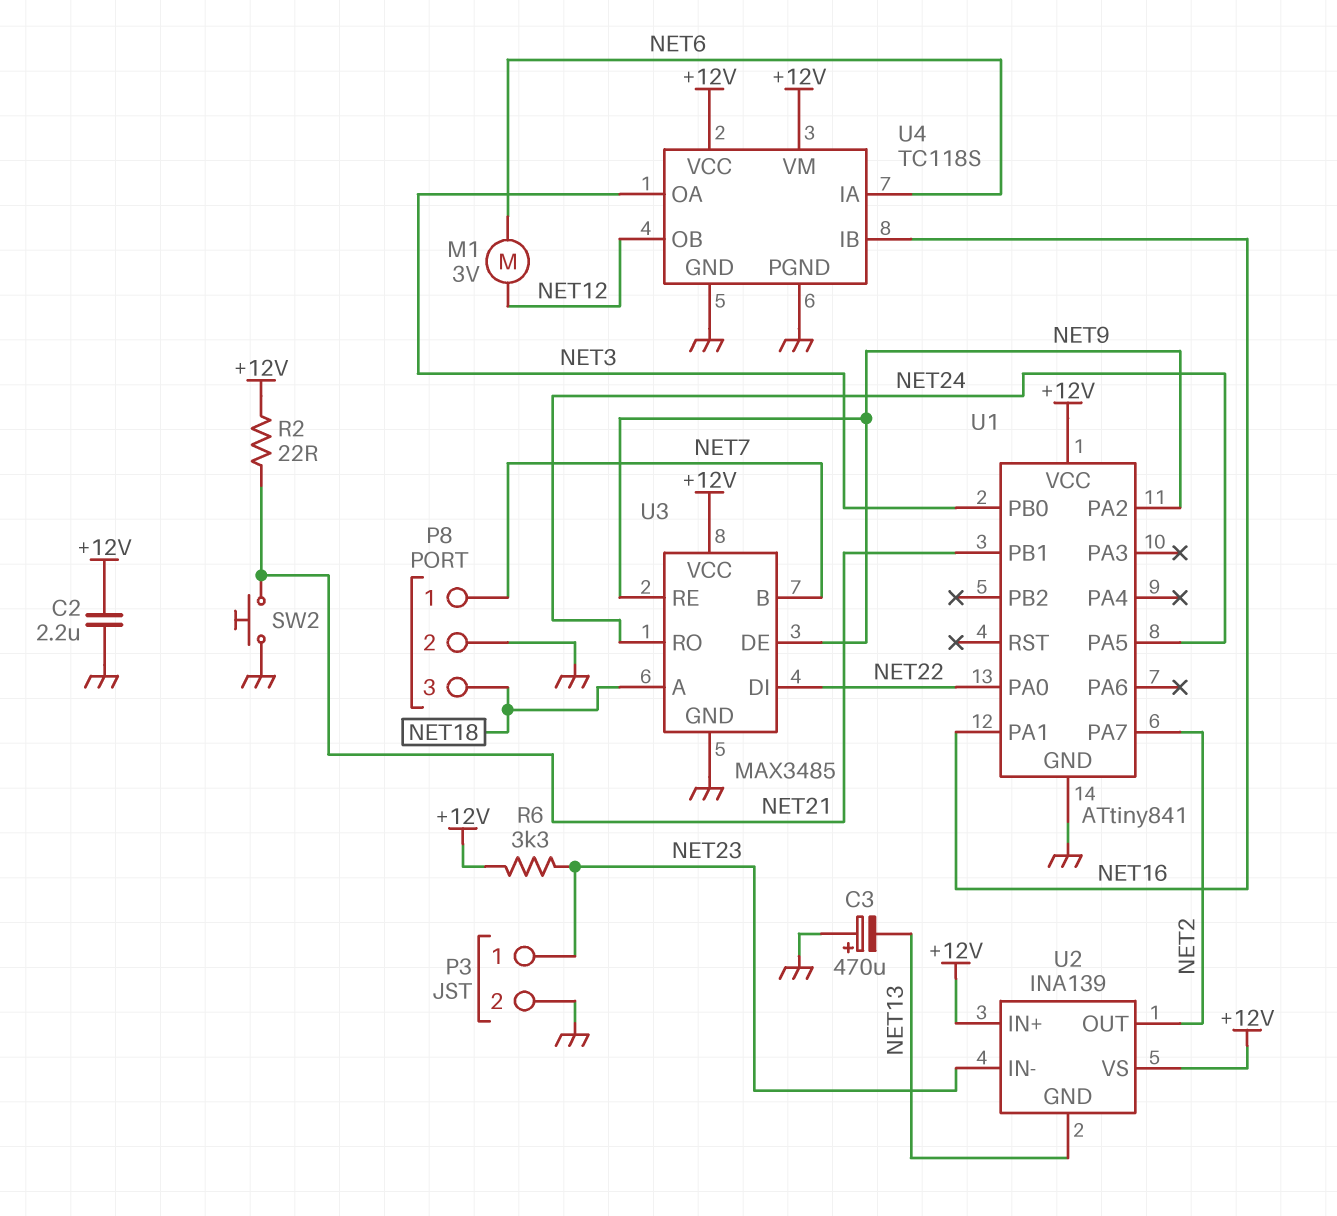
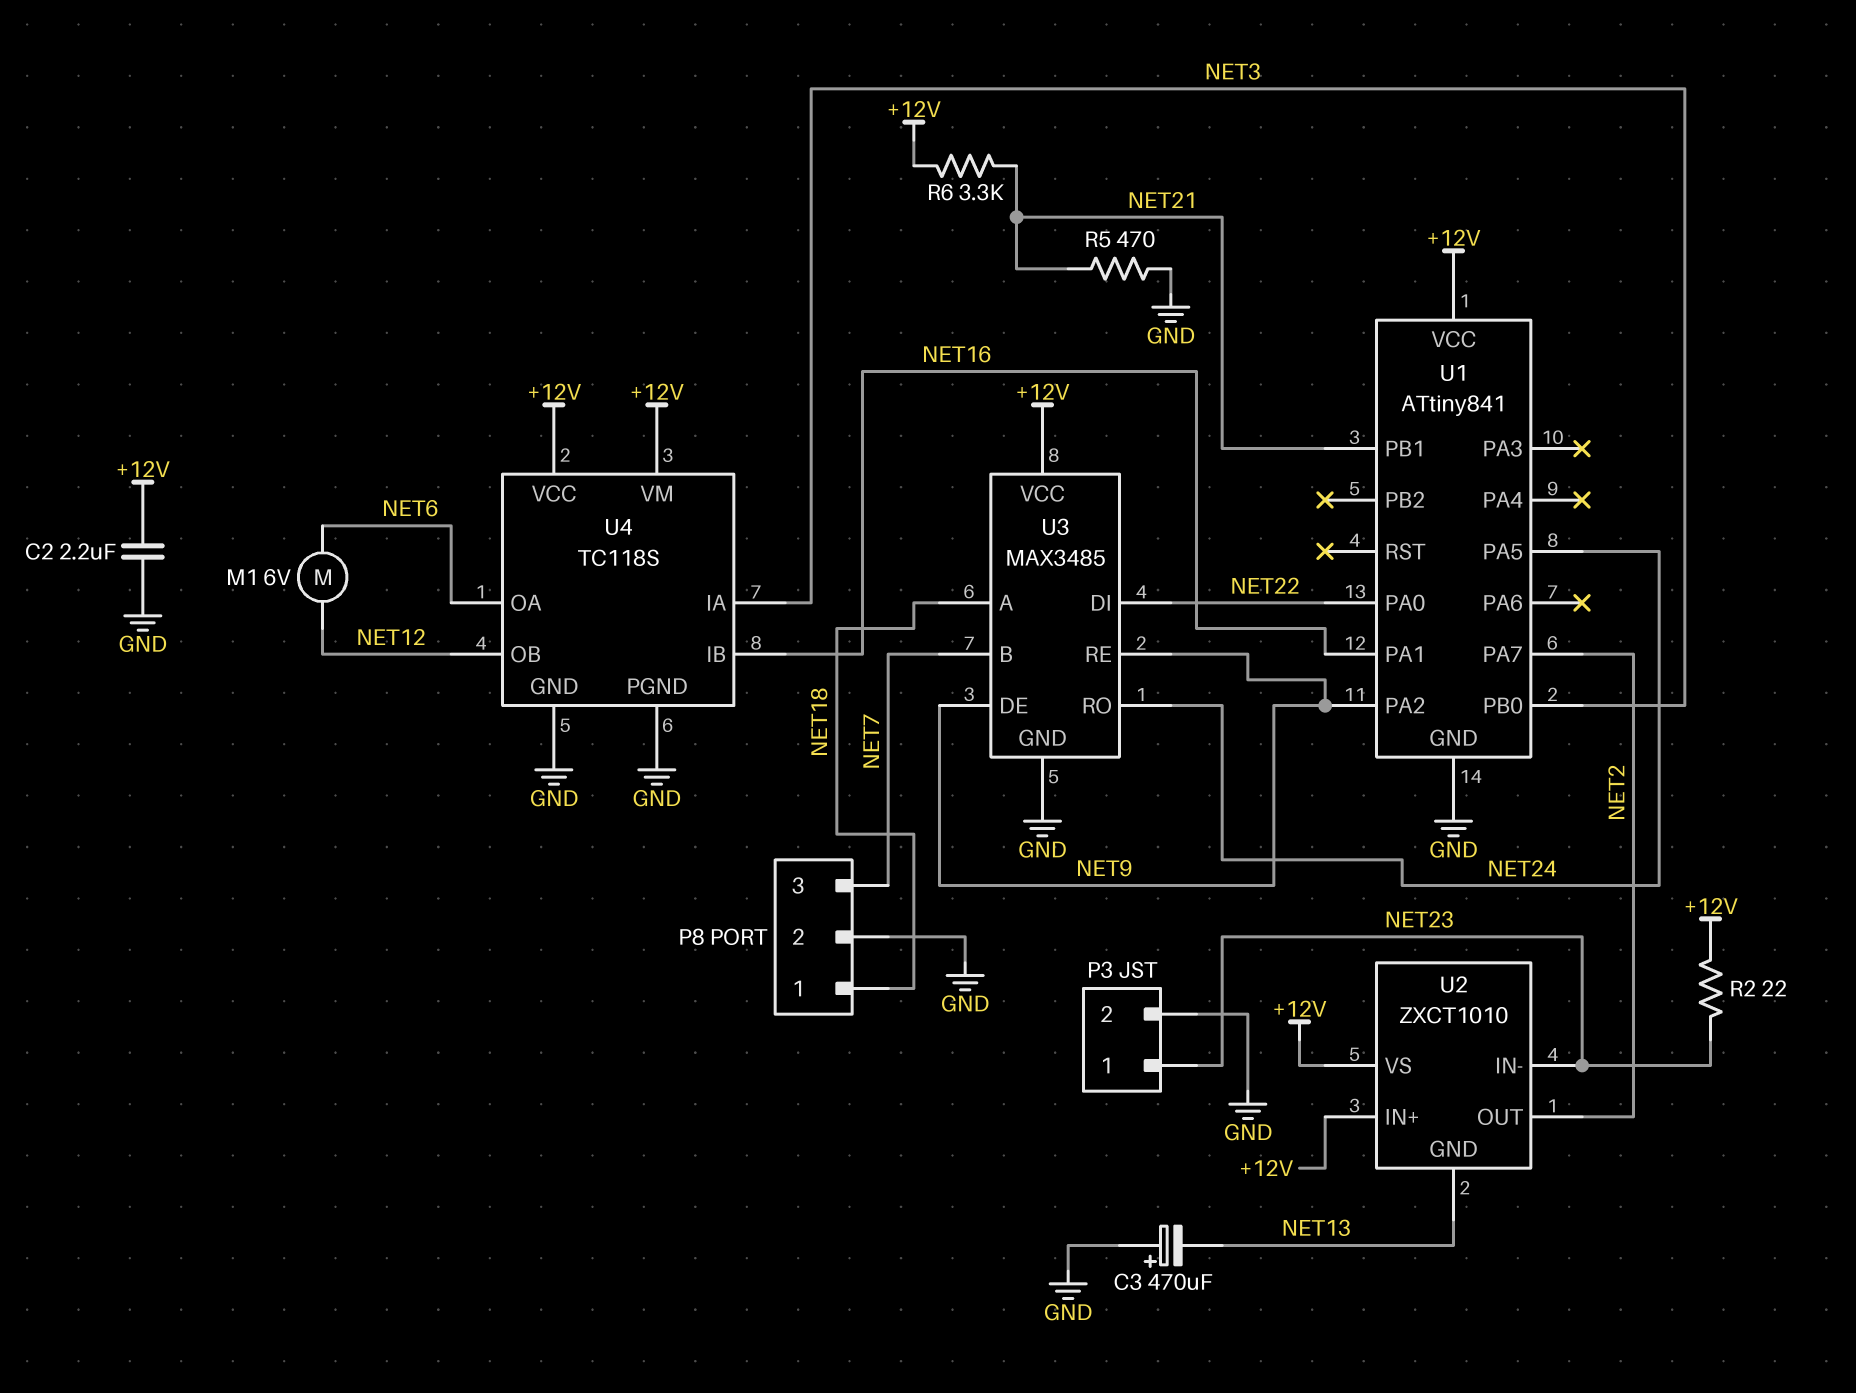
M1: motor 3V (NET6, NET12) -> motor 6V (NET6, NET12)
P8 pin 1: NET7 -> NET18
P8 pin 3: NET18 -> NET7
R2: 22 (+12V, NET21) -> 22 (+12V, NET23)
R5: none -> 470 (GND, NET21)
R6: 3.3k (+12V, NET23) -> 3.3k (+12V, NET21)
SW2: button (GND, NET21) -> none
U2: INA139 -> ZXCT1010
U4 pin IA: NET6 -> NET3
U4 pin OA: NET3 -> NET6

